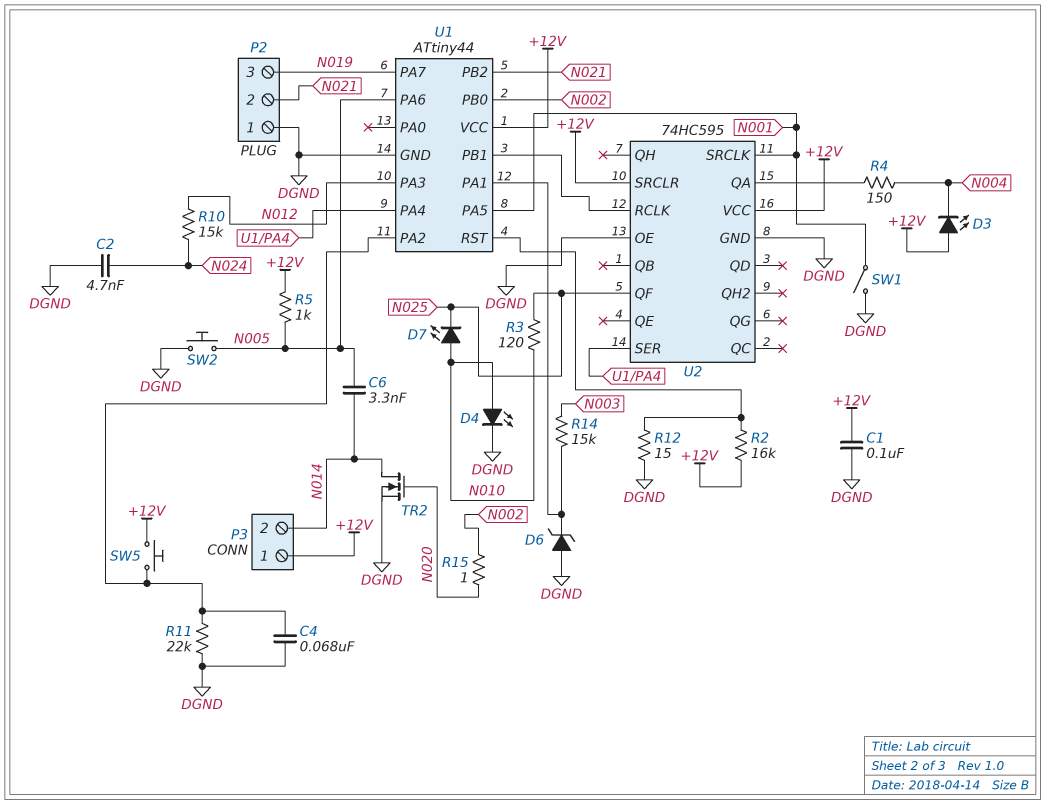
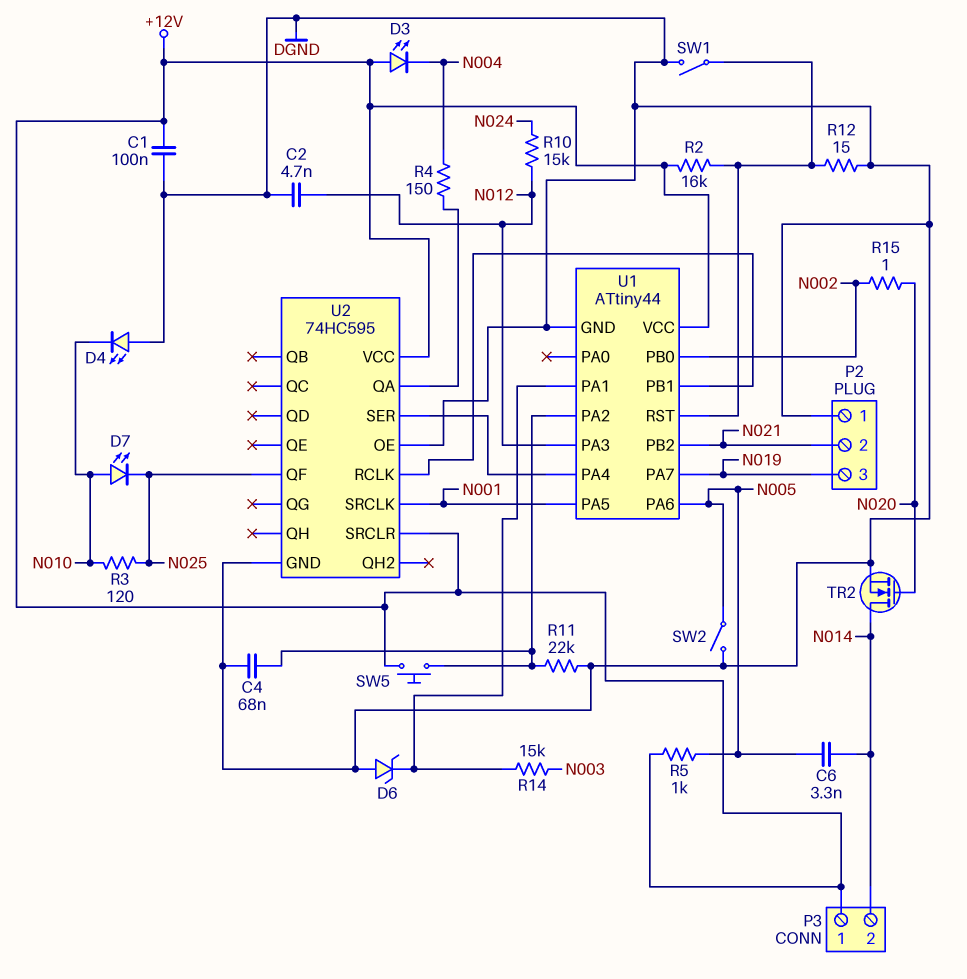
C2: 4.7nF (DGND, N024) -> 4.7nF (DGND, N012)
D4: LED (A N010, K DGND) -> LED (A DGND, K N010)
SW1: switch (DGND, N001) -> switch (DGND, U1/RST)
SW2: button (DGND, N005) -> switch (DGND, N005)

